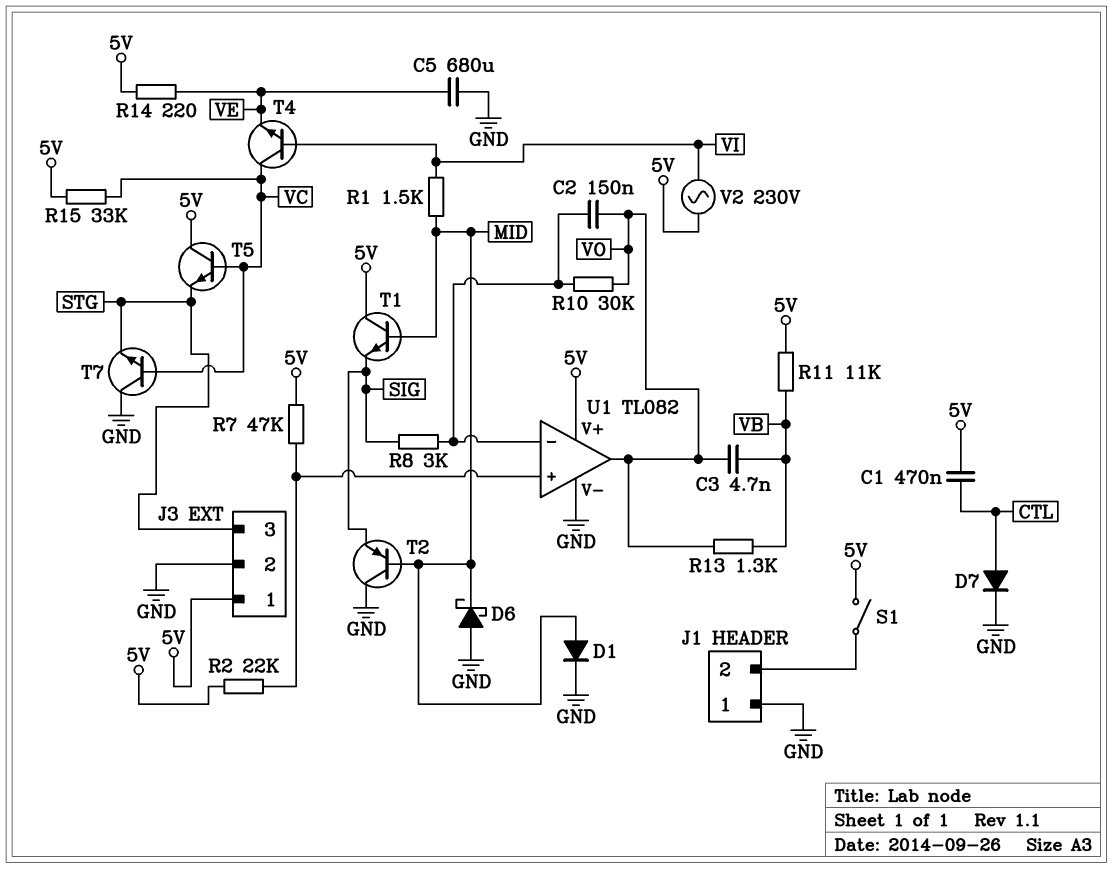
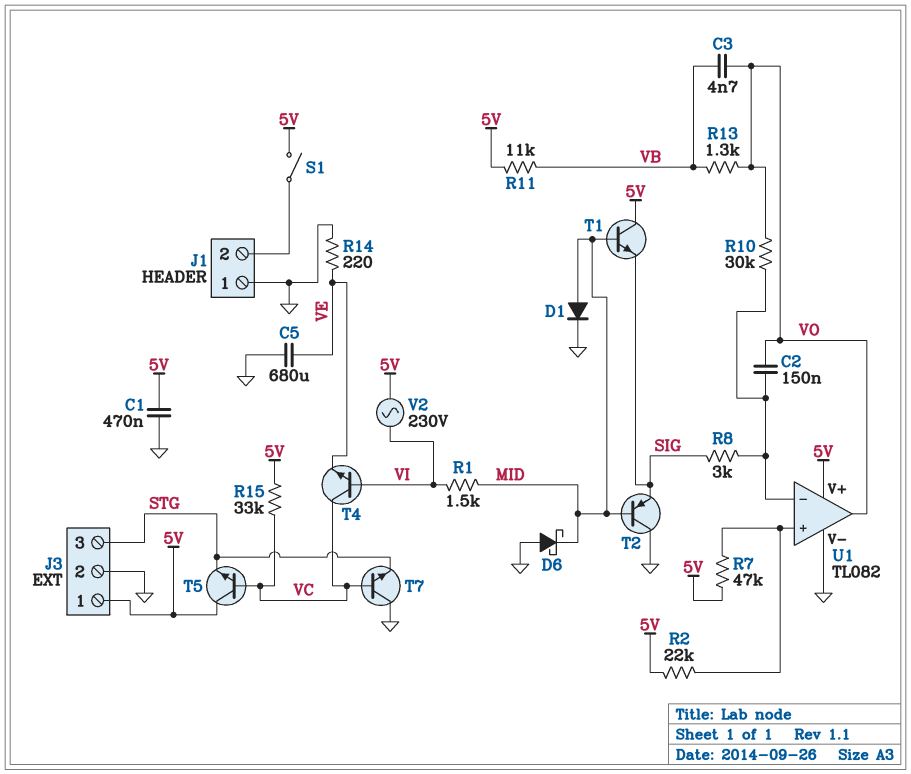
C1: 470nF (5V, CTL) -> 470nF (5V, GND)
D7: diode (A CTL, K GND) -> none
R14: 220 (5V, VE) -> 220 (GND, VE)

